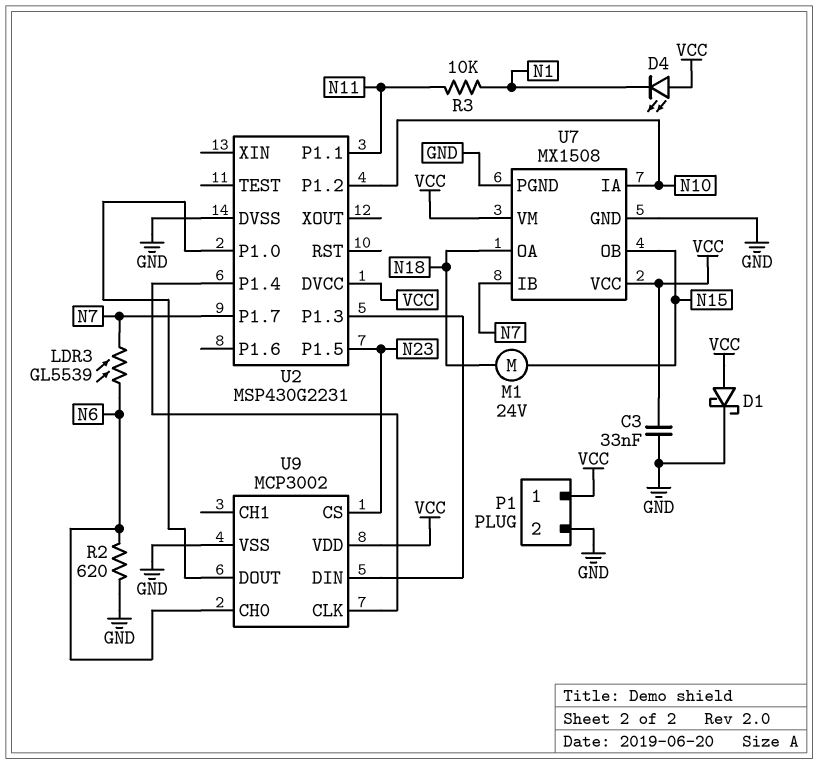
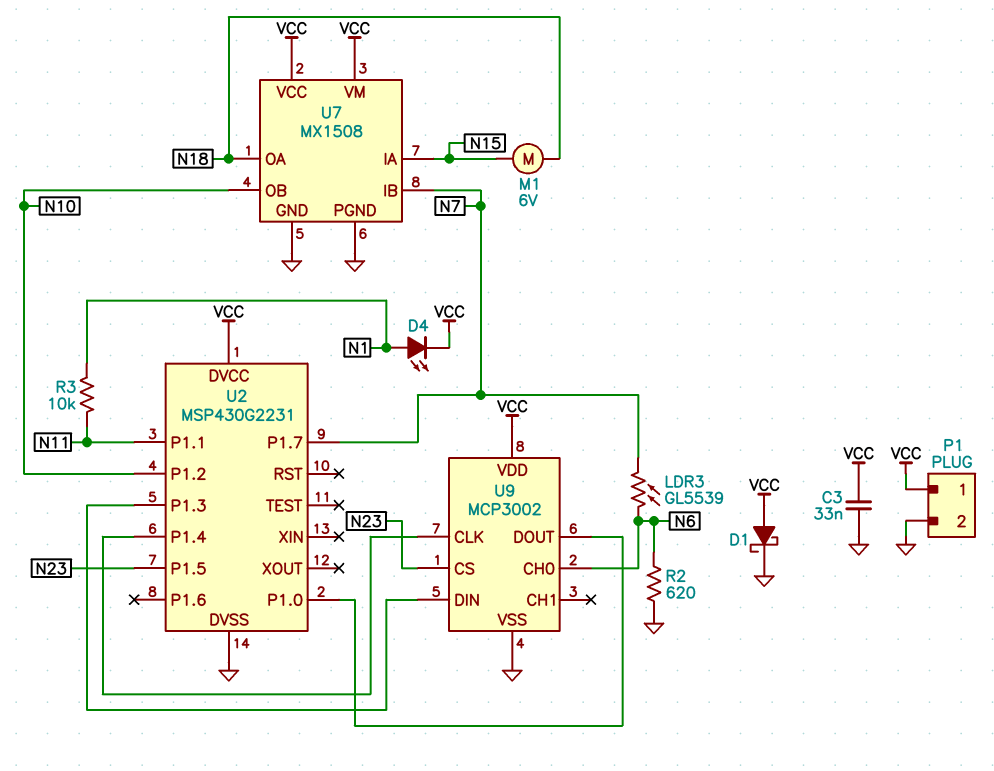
D4: LED (A VCC, K N1) -> LED (A N1, K VCC)
M1: motor 24V (N15, N18) -> motor 6V (N15, N18)
U7 pin IA: N10 -> N15
U7 pin OB: N15 -> N10

